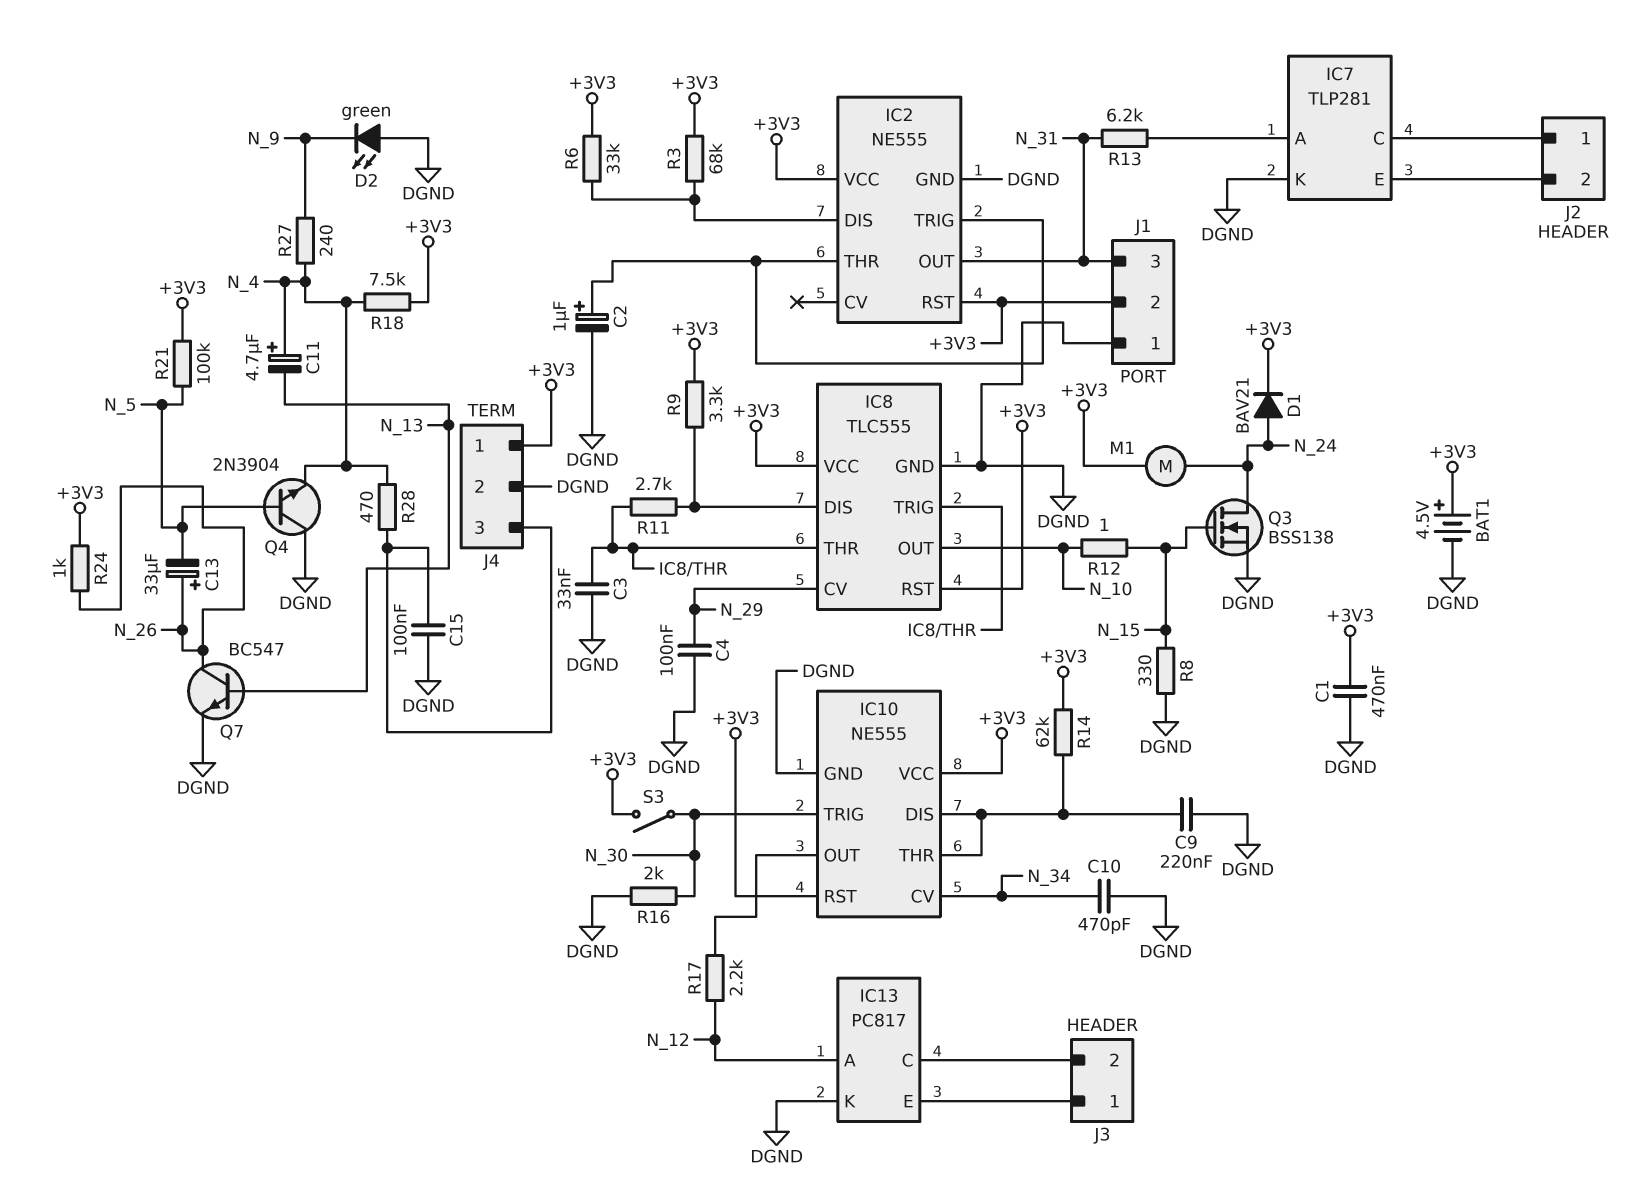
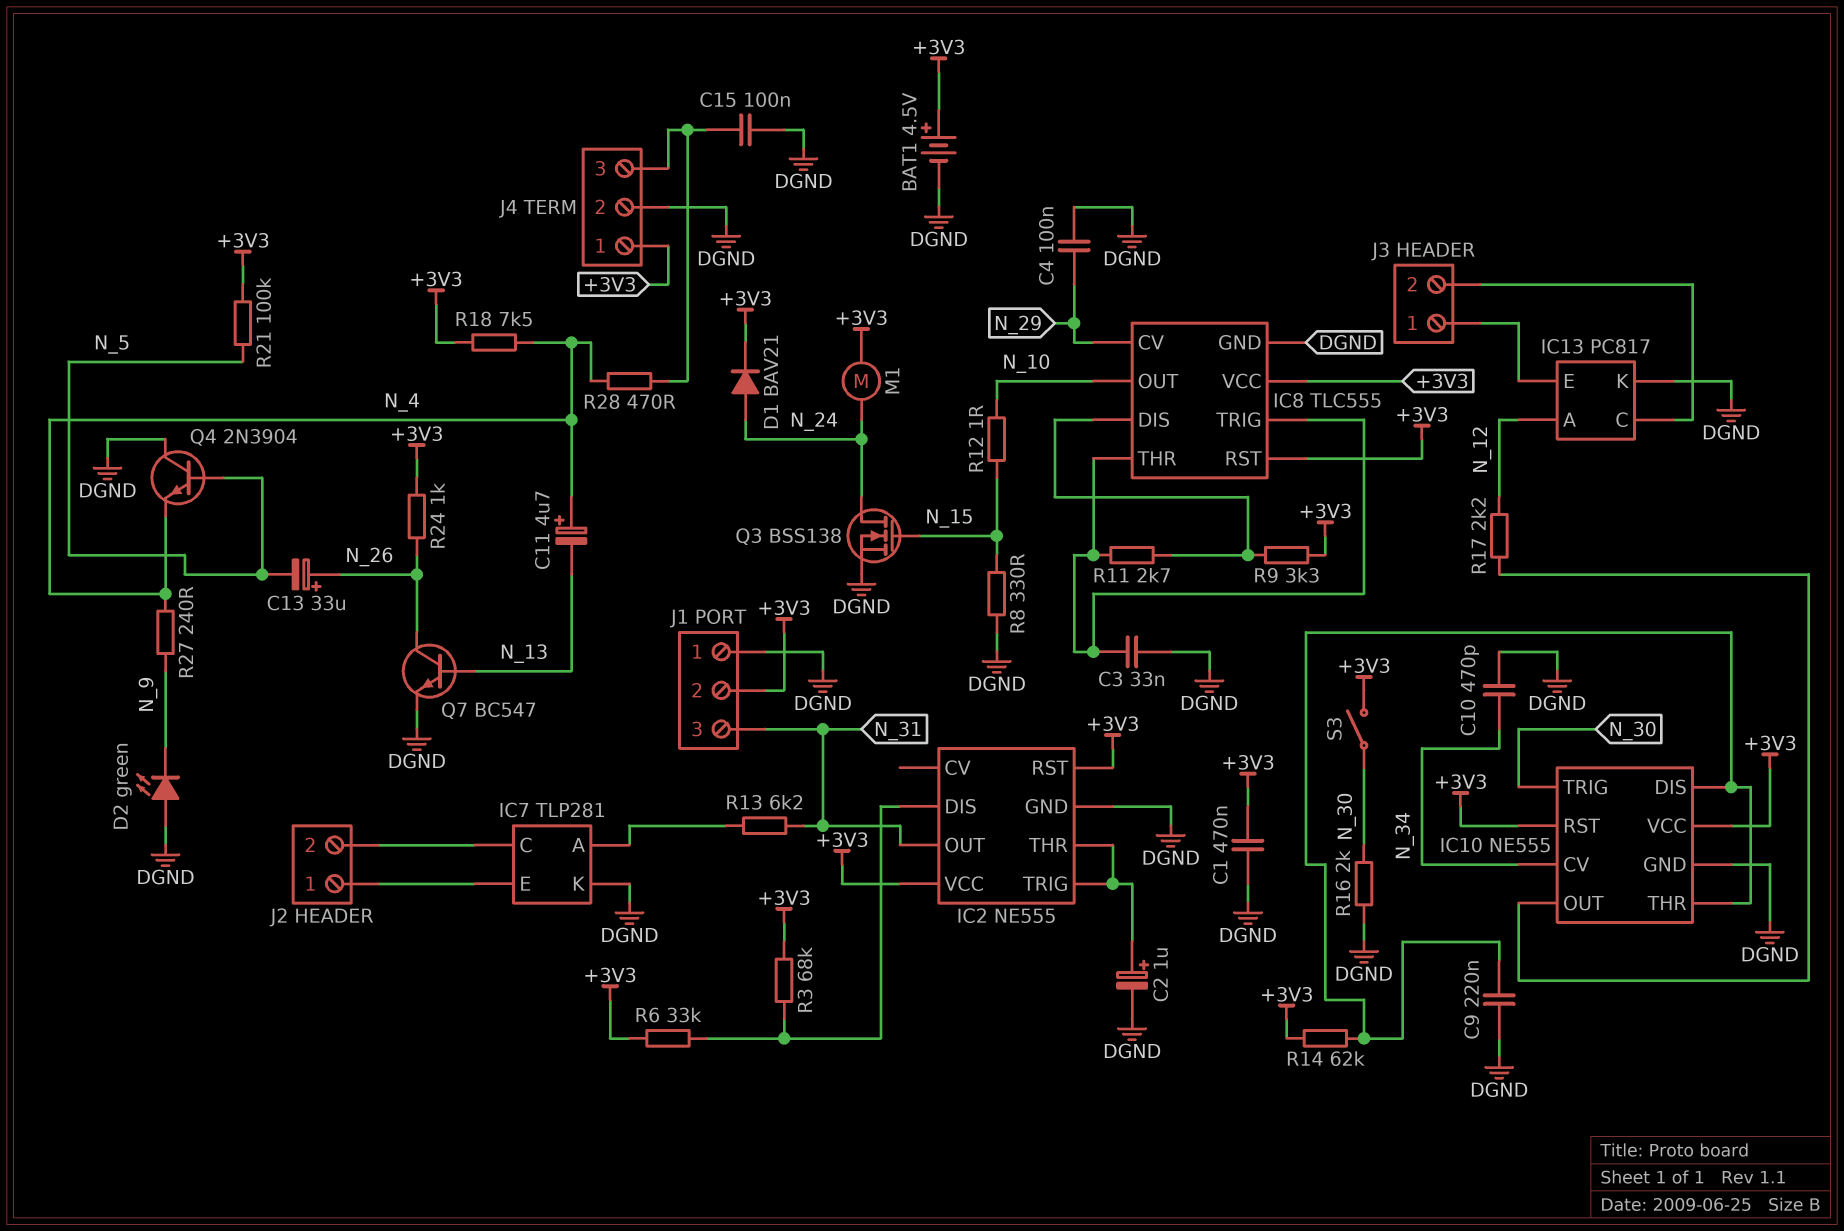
J2 pin 1: IC7/C -> IC7/E
J2 pin 2: IC7/E -> IC7/C

